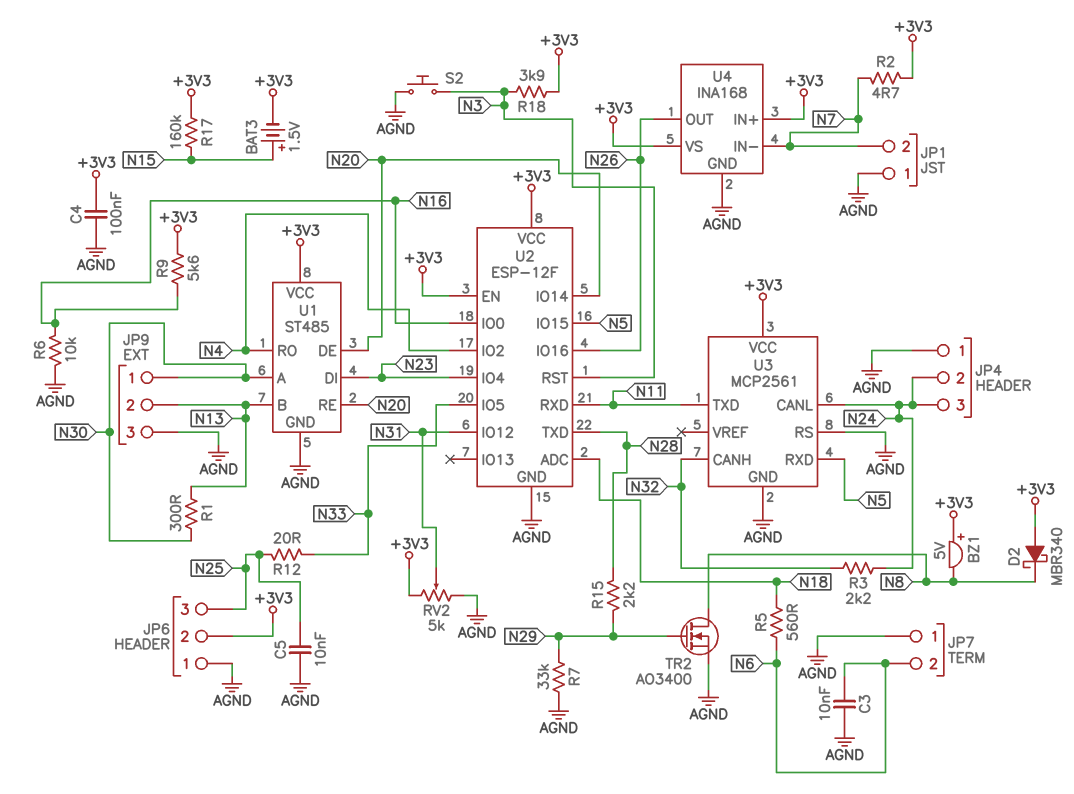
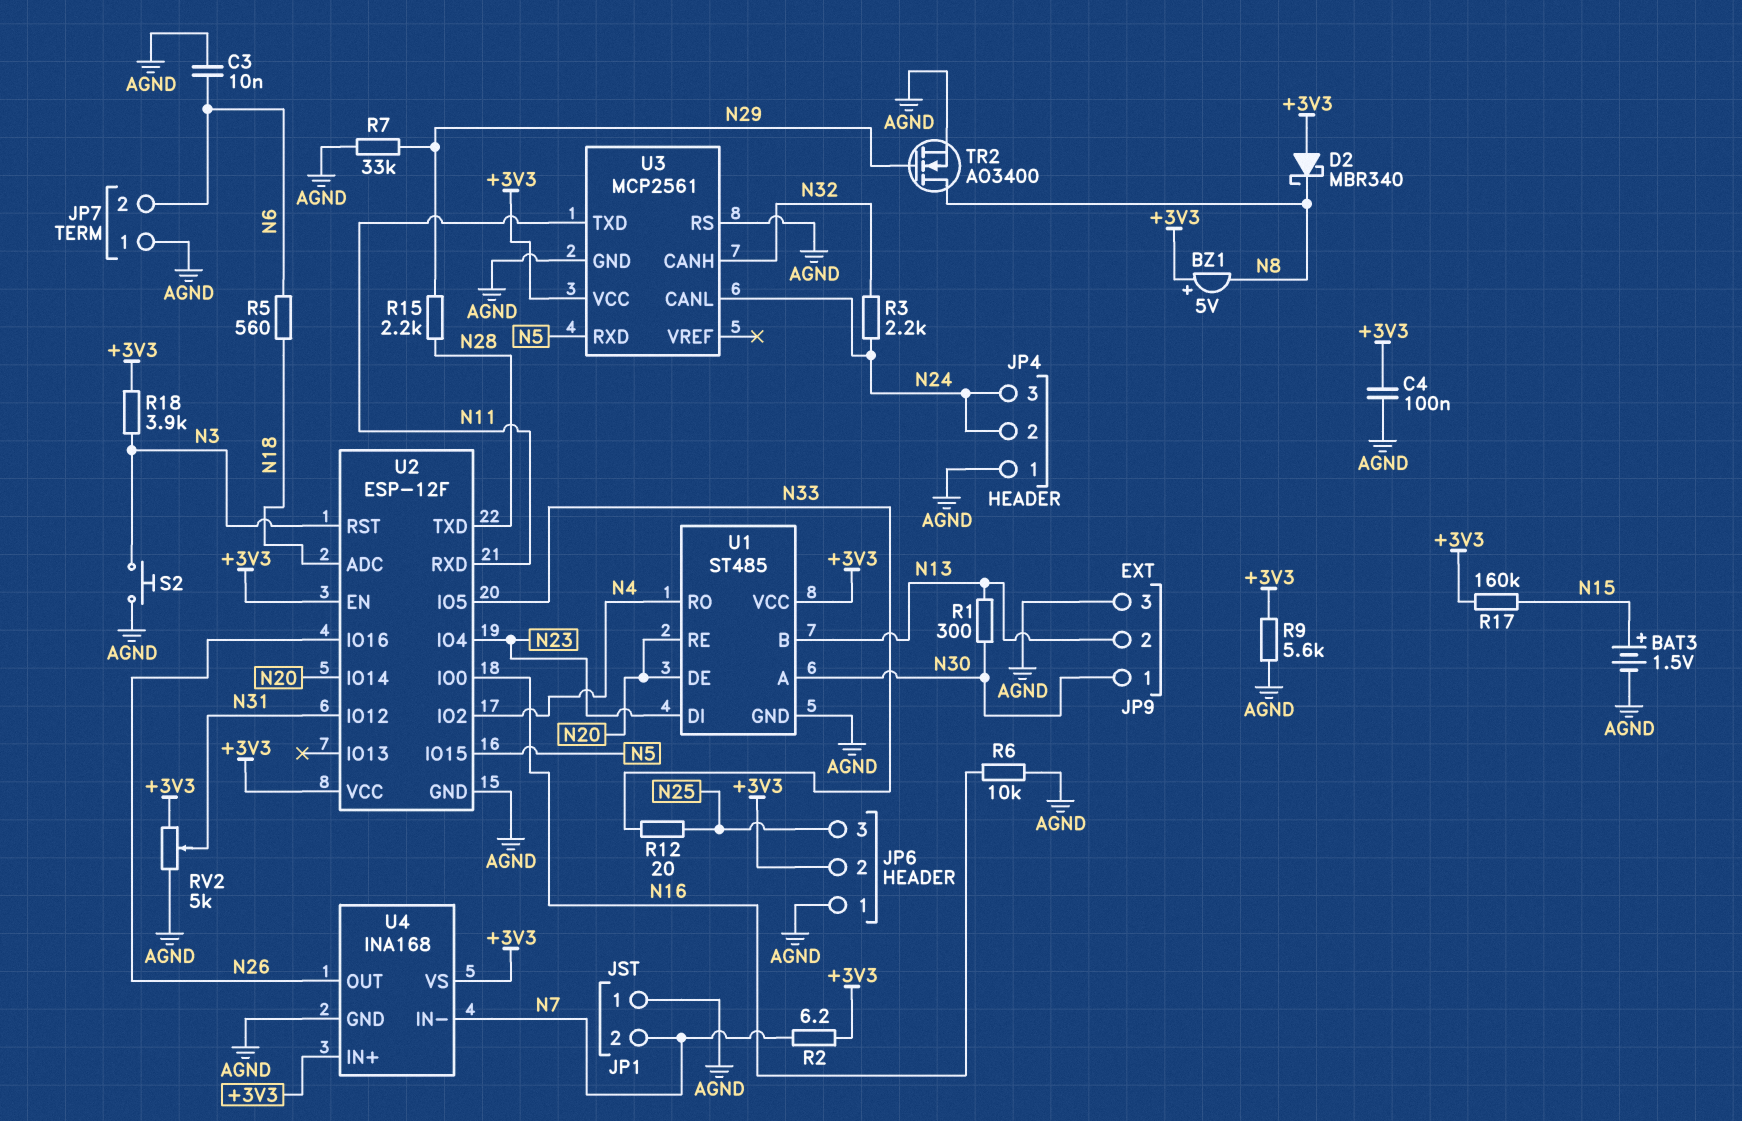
BAT3: 1.5V (plus N15, minus +3V3) -> 1.5V (plus N15, minus AGND)
C5: 10nF (AGND, N25) -> none
R2: 4.7 (+3V3, N7) -> 6.2 (+3V3, N7)
R9: 5.6k (+3V3, N16) -> 5.6k (+3V3, AGND)

